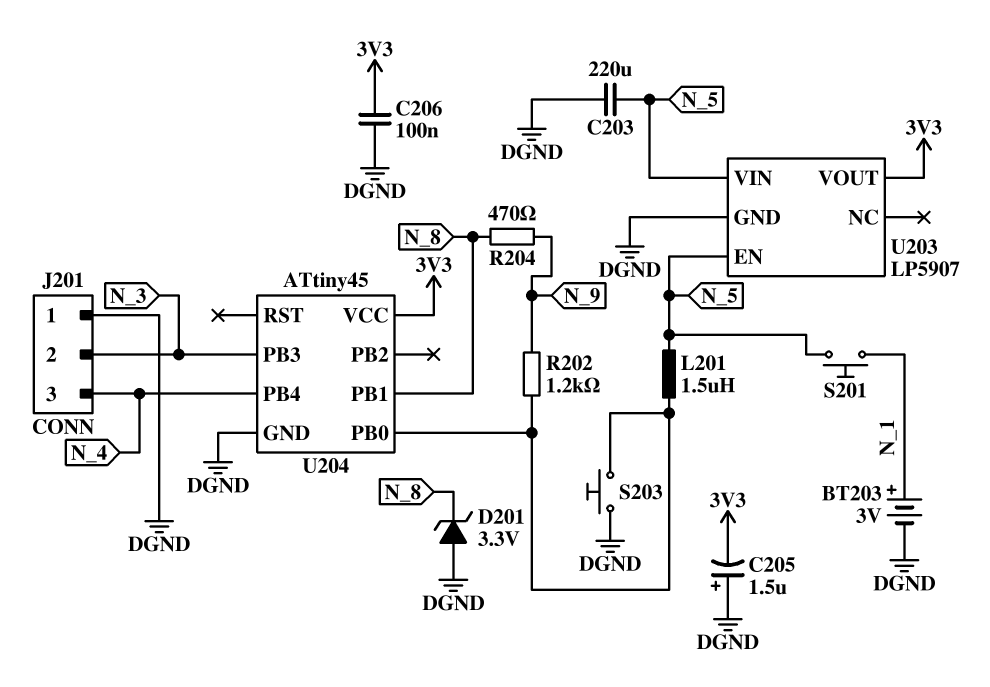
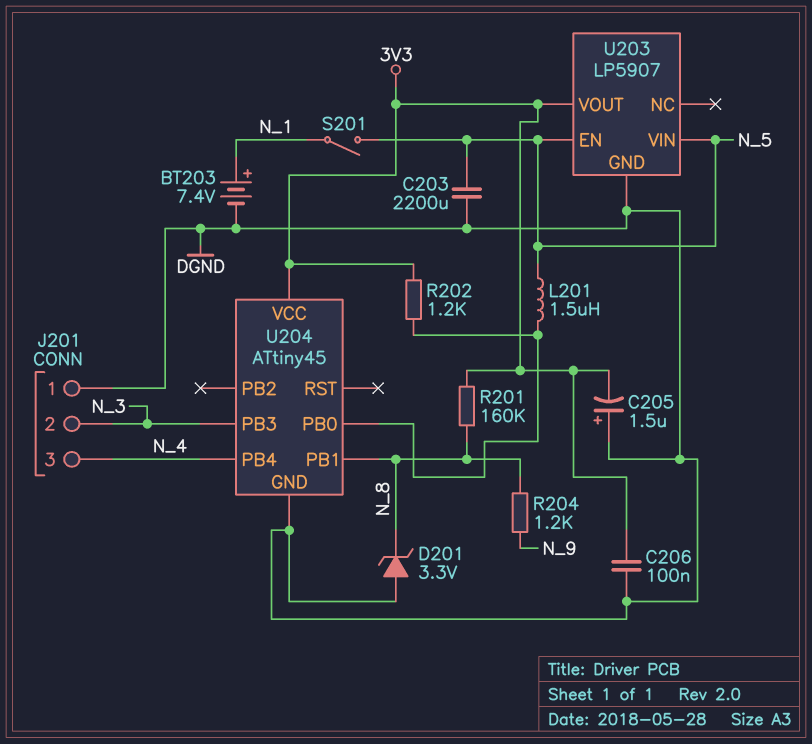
BT203: 3V (plus N_1, minus DGND) -> 7.4V (plus N_1, minus DGND)
C203: 220uF (DGND, N_5) -> 2200uF (DGND, N_5)
R201: none -> 160k (3V3, N_8)
R202: 1.2k (N_9, U204/PB0) -> 1.2k (3V3, U204/PB0)
R204: 470 (N_8, N_9) -> 1.2k (N_8, N_9)
S201: button (N_1, N_5) -> switch (N_1, N_5)
S203: button (DGND, U204/PB0) -> none

